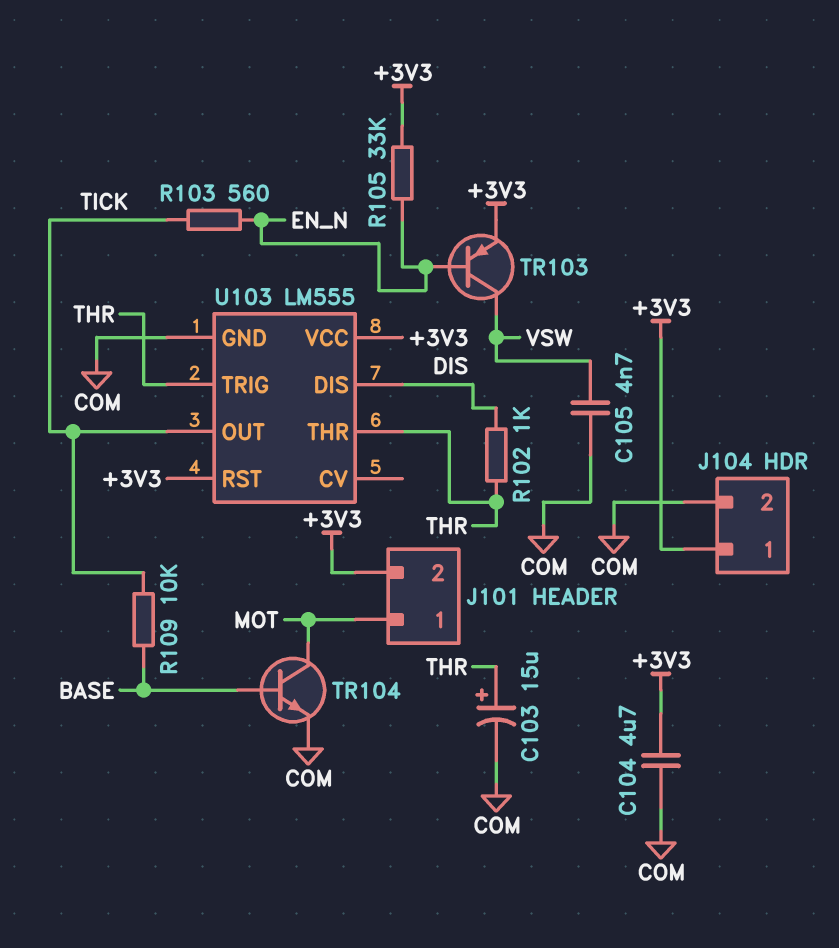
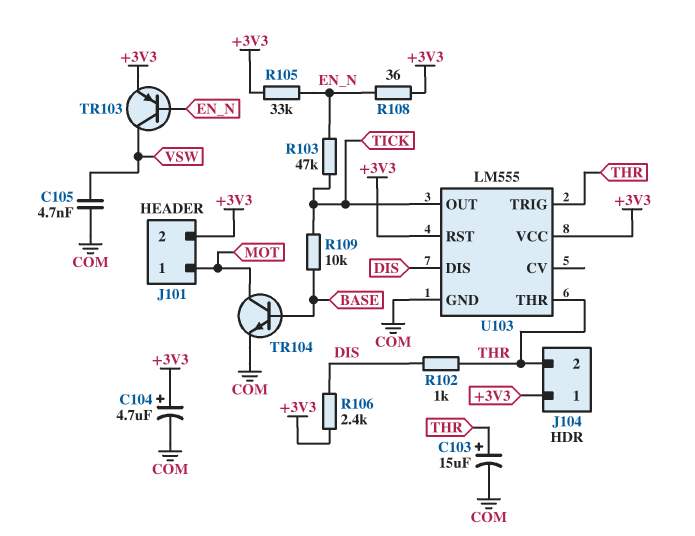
C104: 4.7uF (+3V3, COM) -> 4.7uF (plus +3V3, minus COM)
J104 pin 2: COM -> THR
R103: 560 (EN_N, TICK) -> 47k (EN_N, TICK)
R106: none -> 2.4k (+3V3, DIS)
R108: none -> 36 (+3V3, EN_N)

